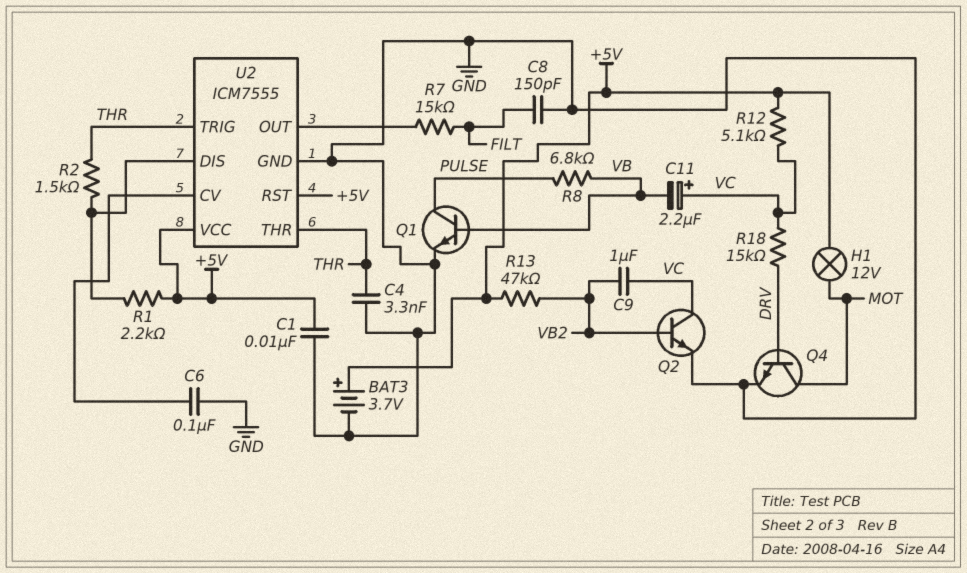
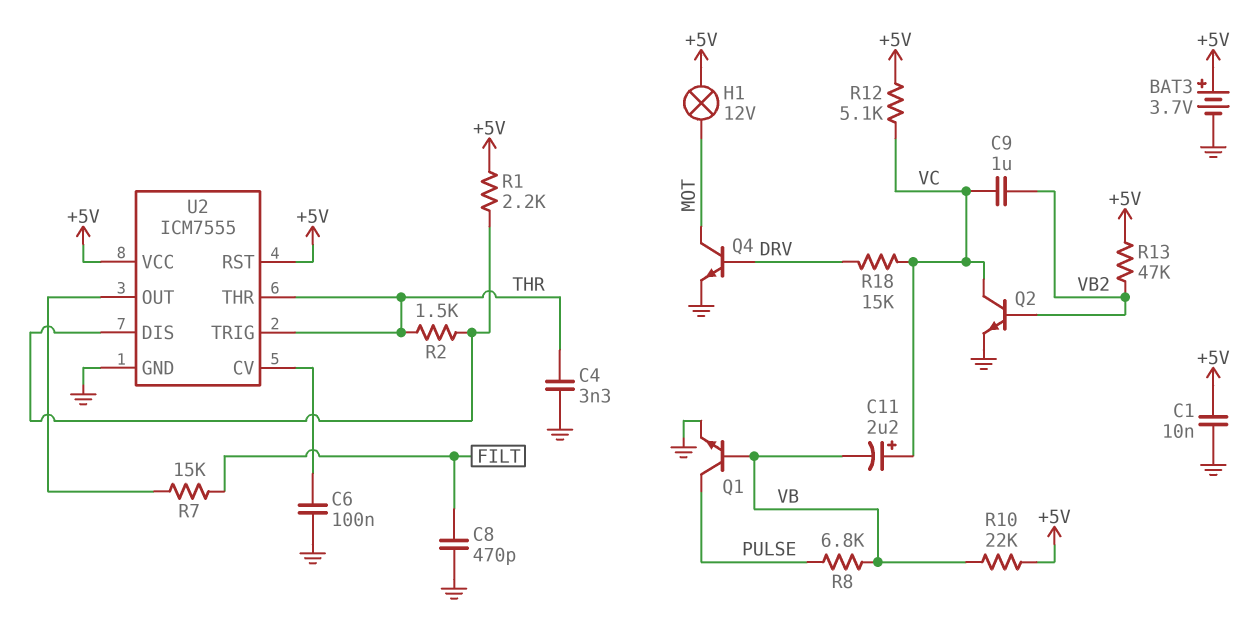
C8: 150pF (FILT, GND) -> 470pF (FILT, GND)
R10: none -> 22k (+5V, VB)

